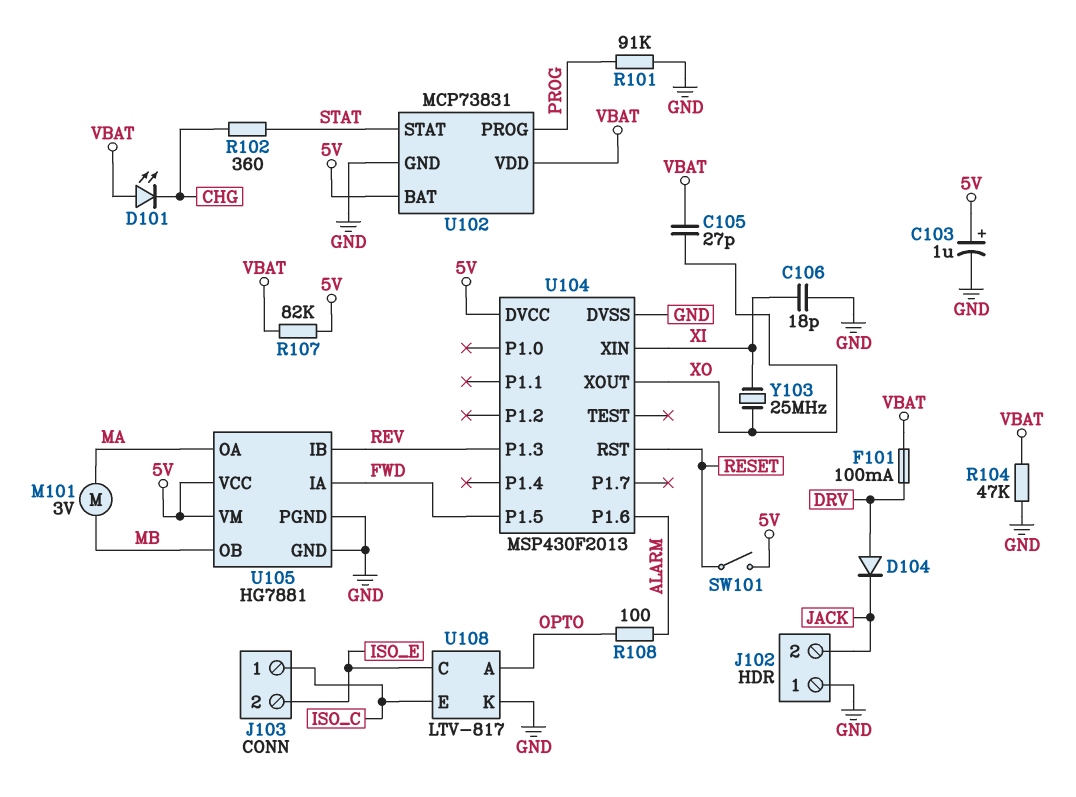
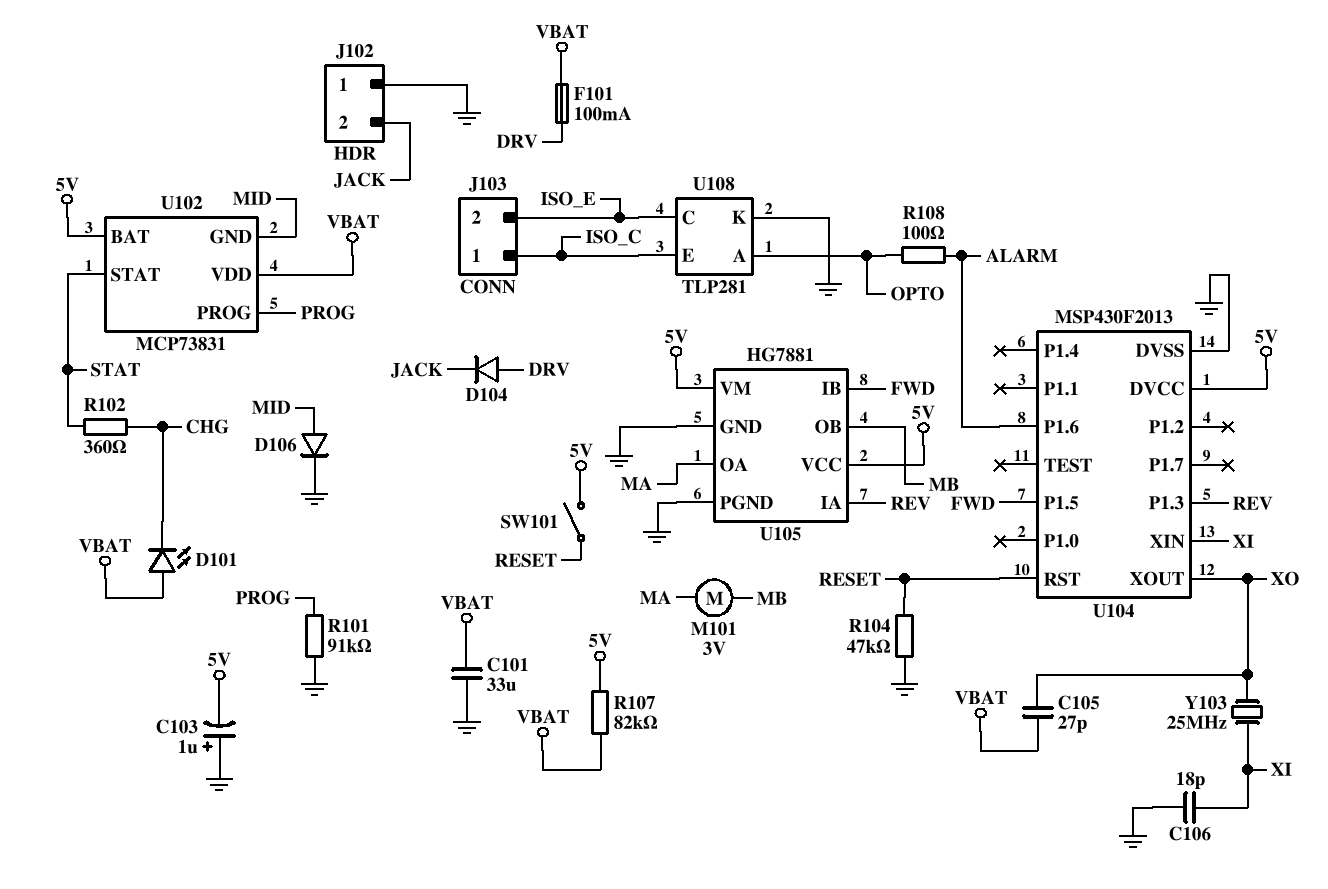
C101: none -> 33uF (GND, VBAT)
C103: 1uF (plus 5V, minus GND) -> 1uF (plus GND, minus 5V)
D106: none -> diode (A MID, K GND)
R104: 47k (GND, VBAT) -> 47k (GND, RESET)
U102 pin GND: GND -> MID
U105 pin IA: FWD -> REV
U105 pin IB: REV -> FWD
U108: LTV-817 -> TLP281

